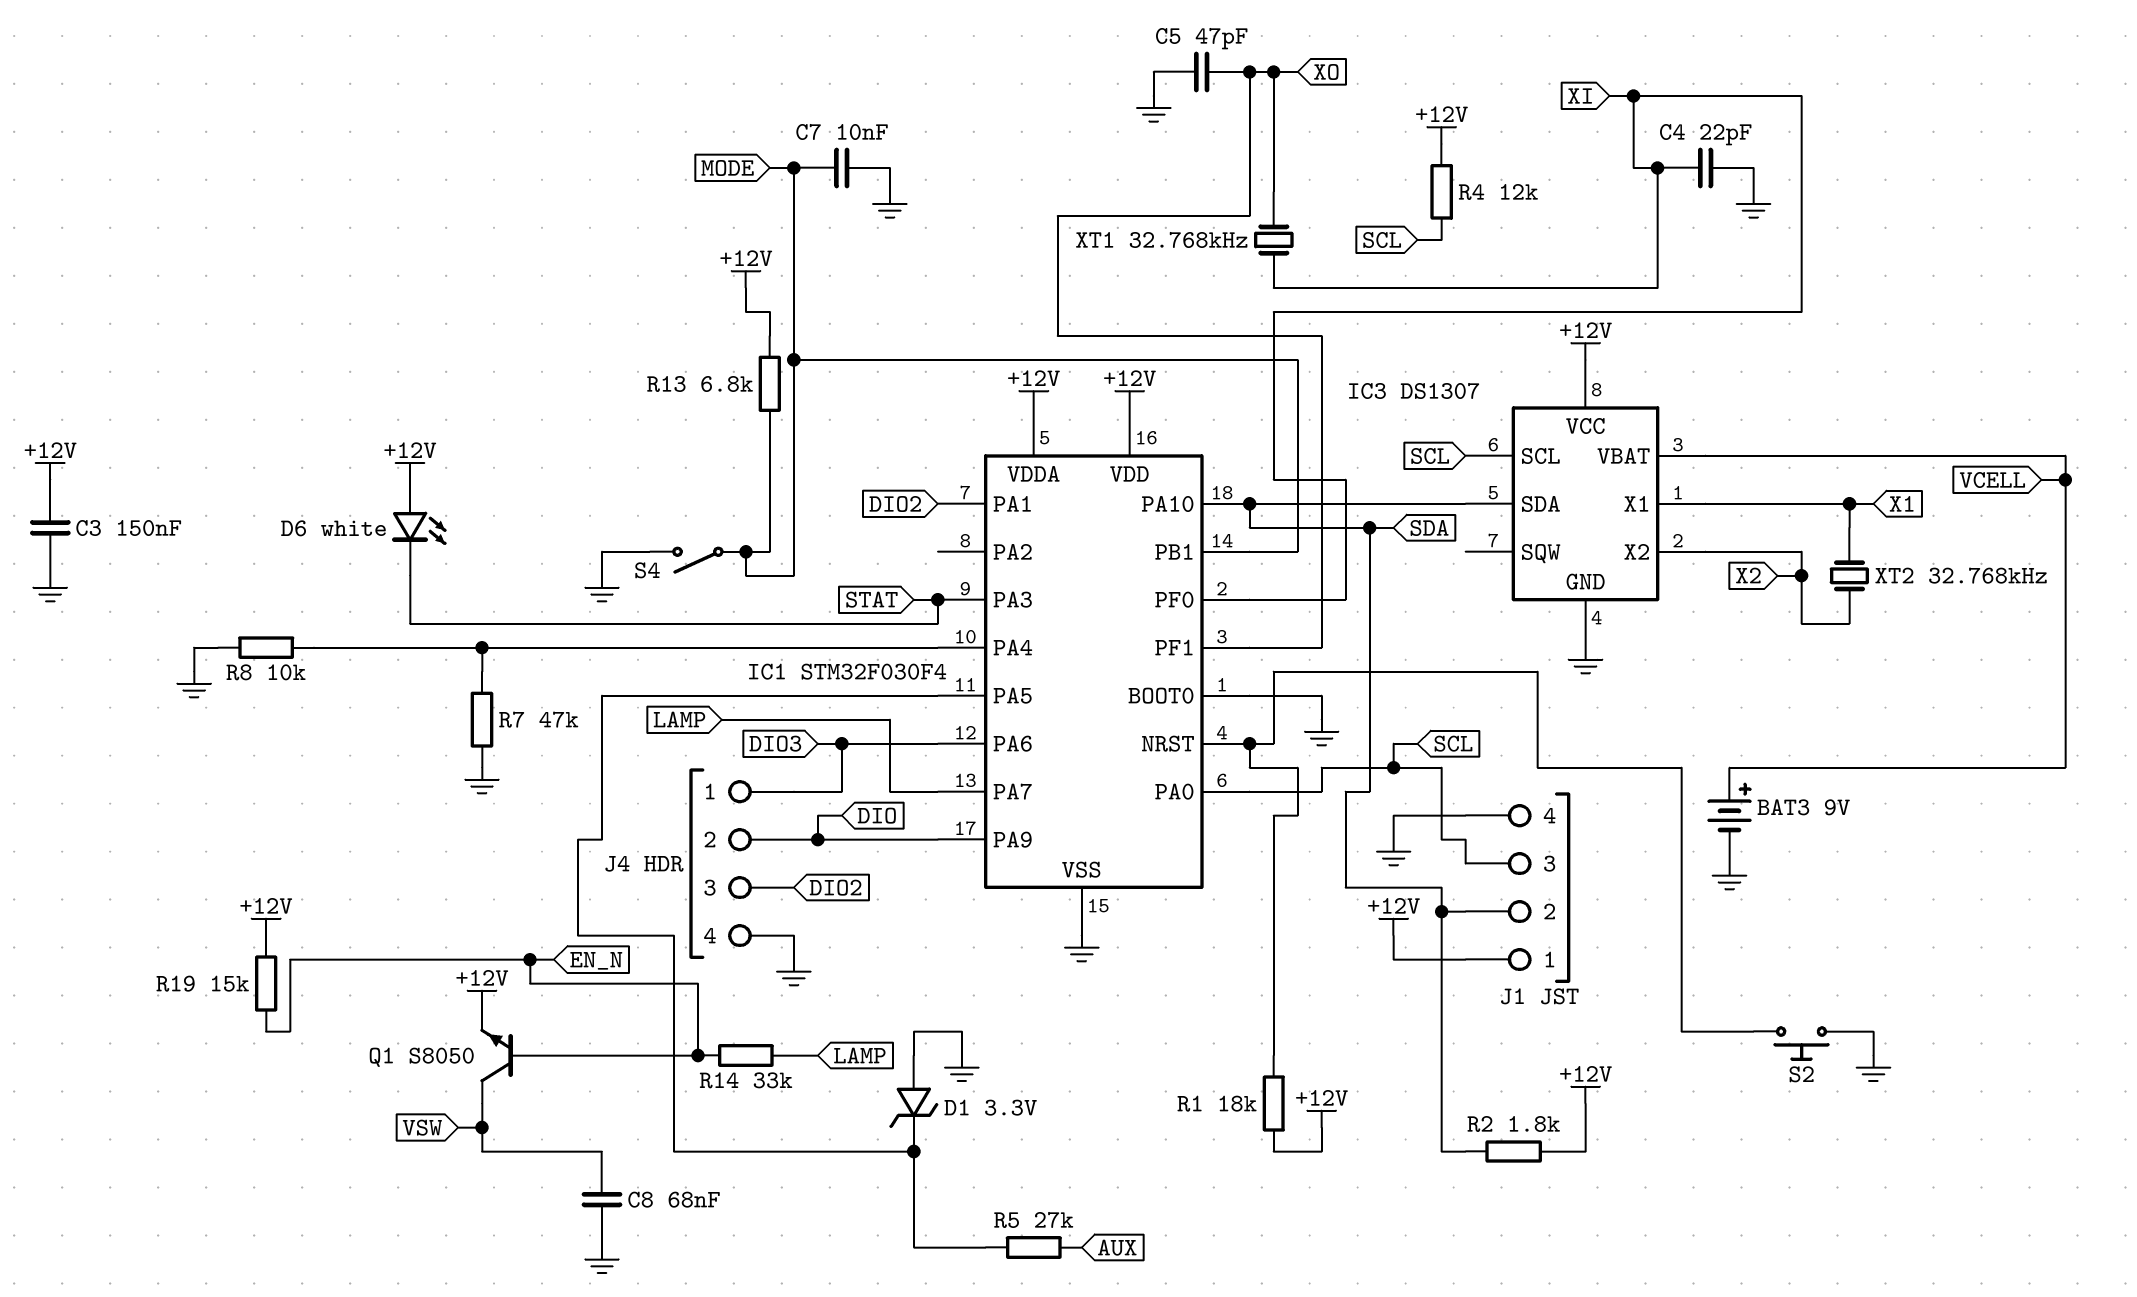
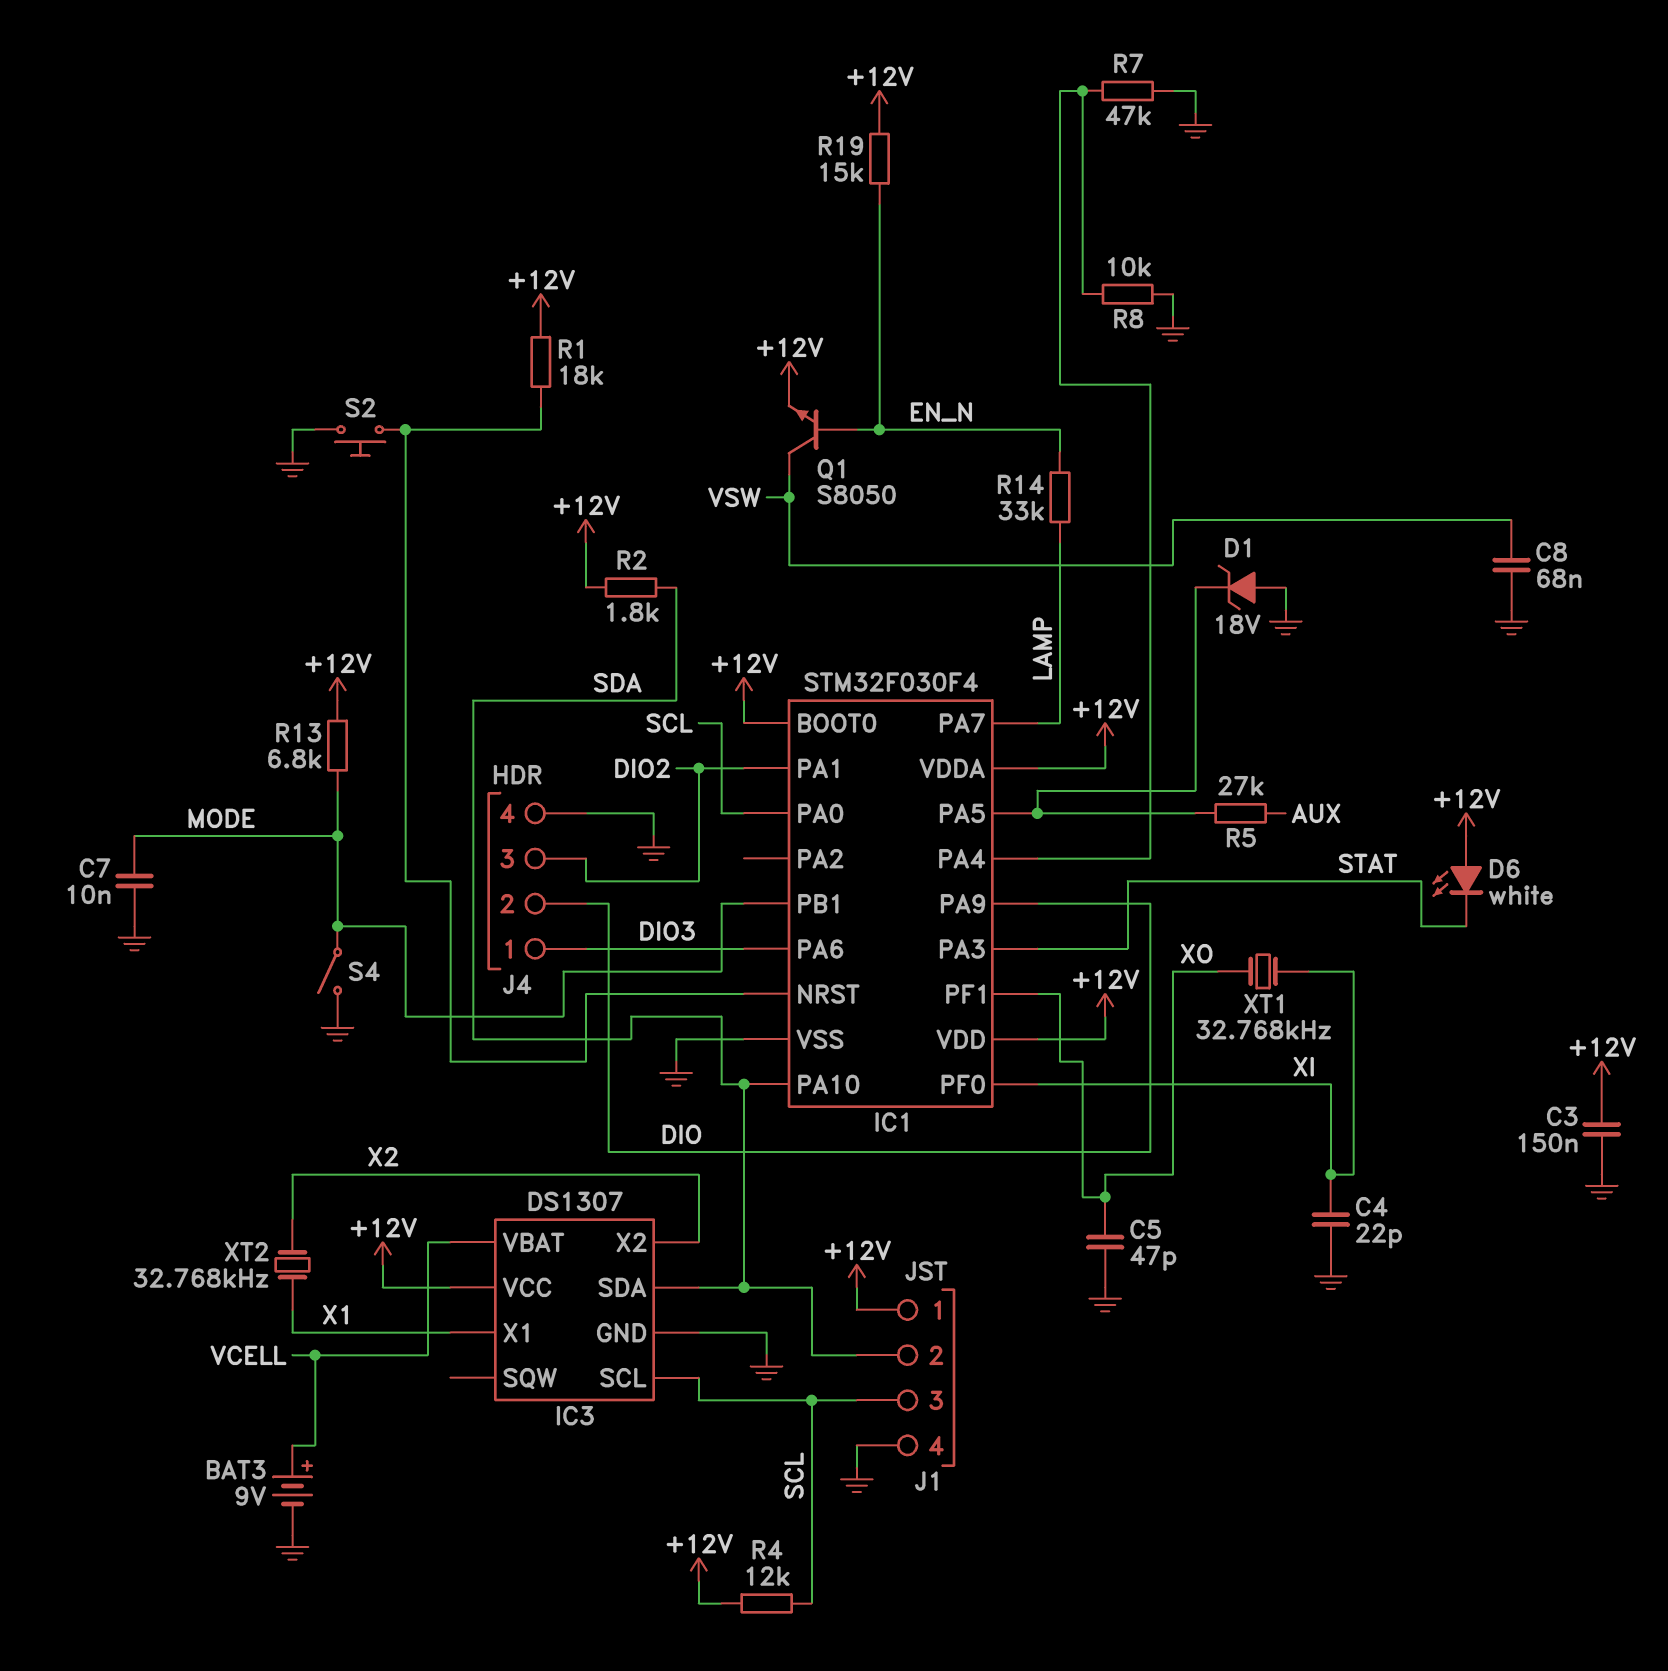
D1: zener 3.3V (A GND, K IC1/PA5) -> zener 18V (A GND, K IC1/PA5)
IC1 pin BOOT0: GND -> +12V

